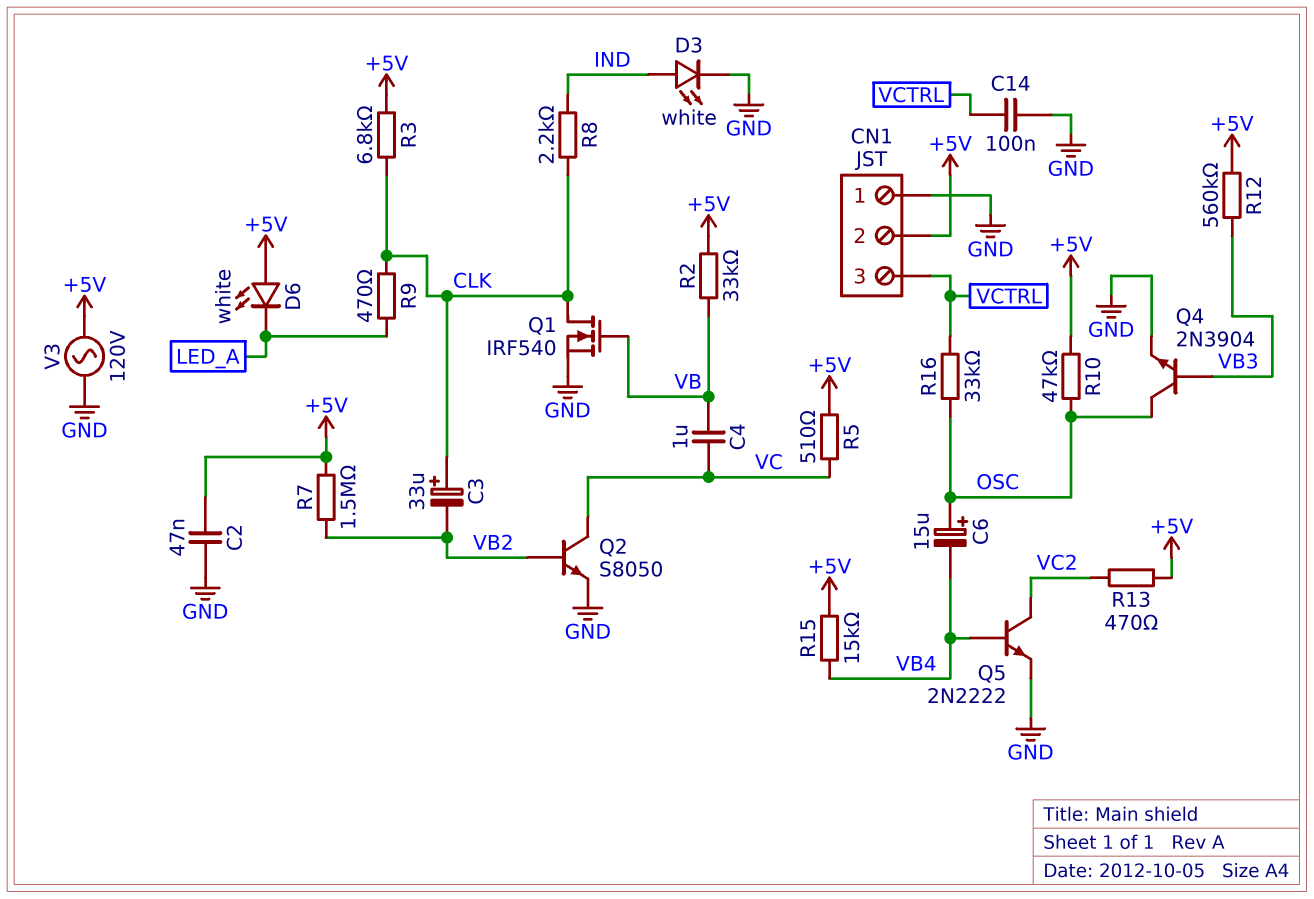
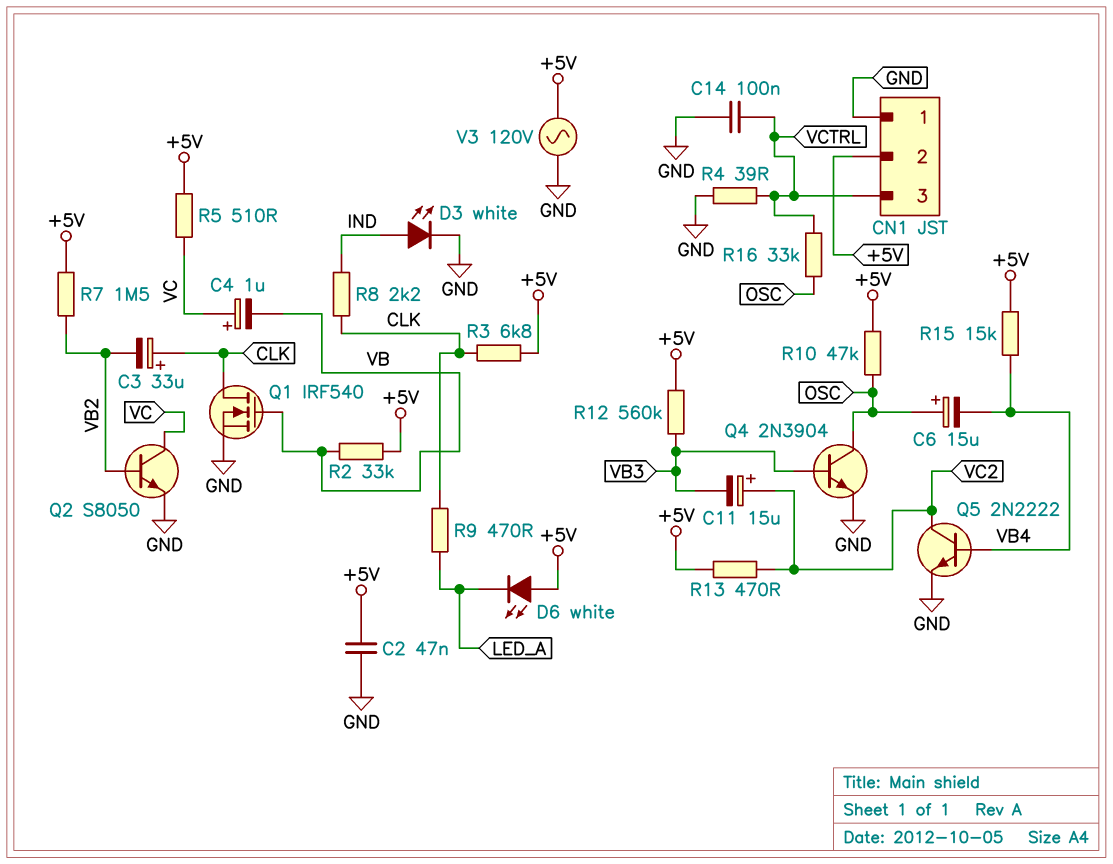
C4: 1uF (VB, VC) -> 1uF (plus VC, minus VB)
C11: none -> 15uF (plus VC2, minus VB3)
R4: none -> 39 (GND, VCTRL)

